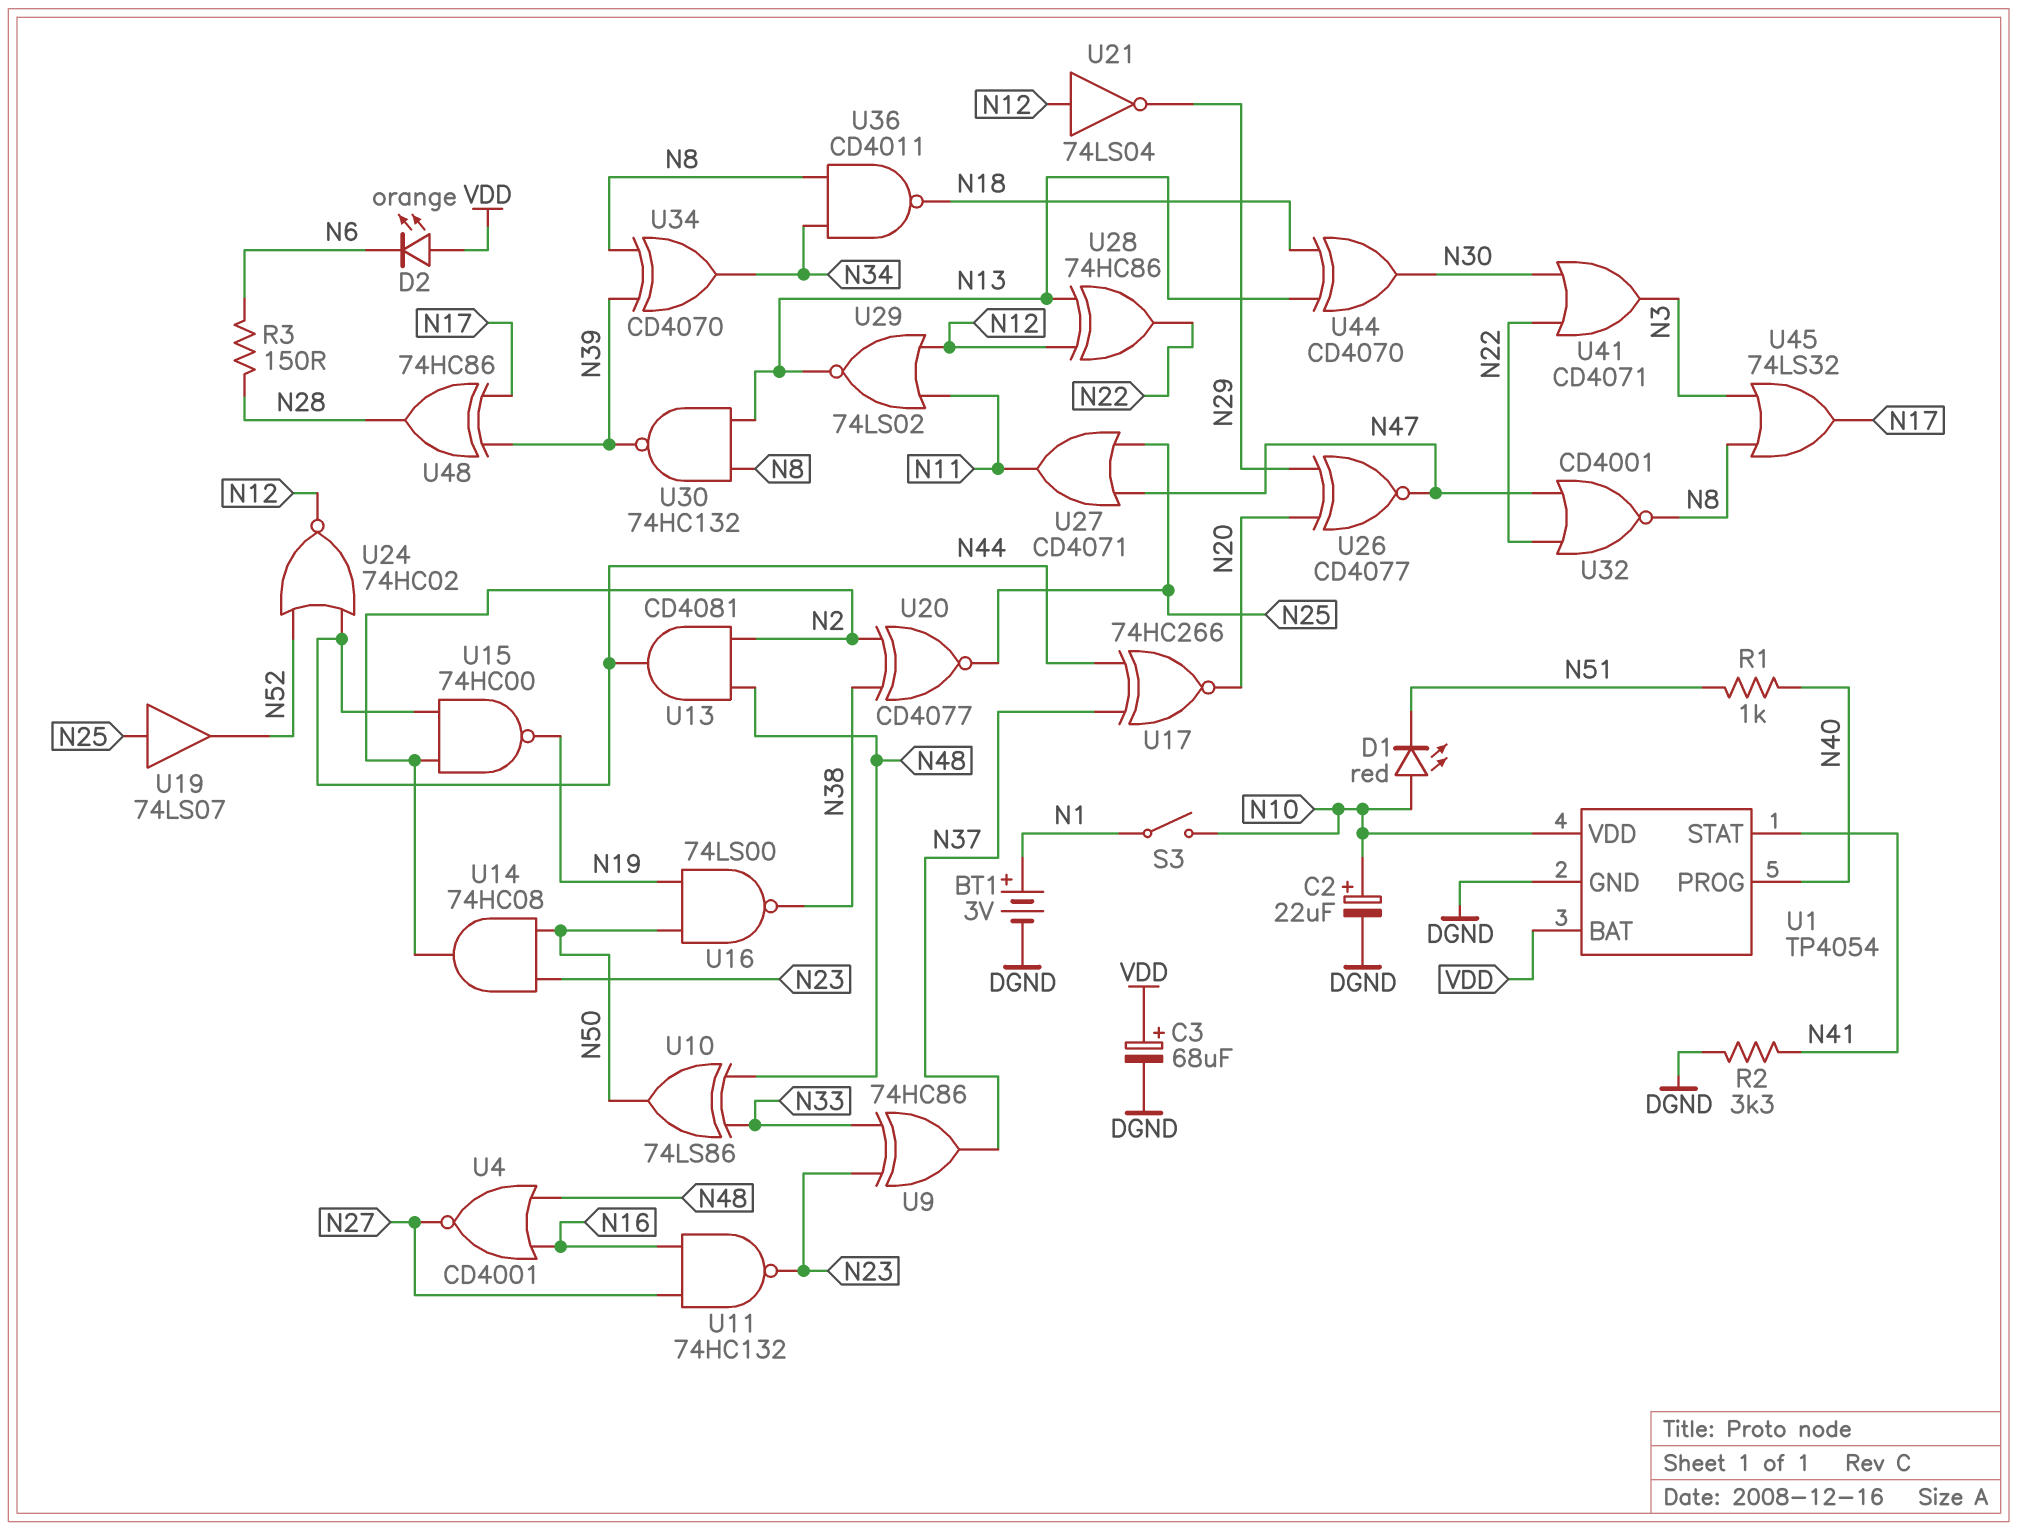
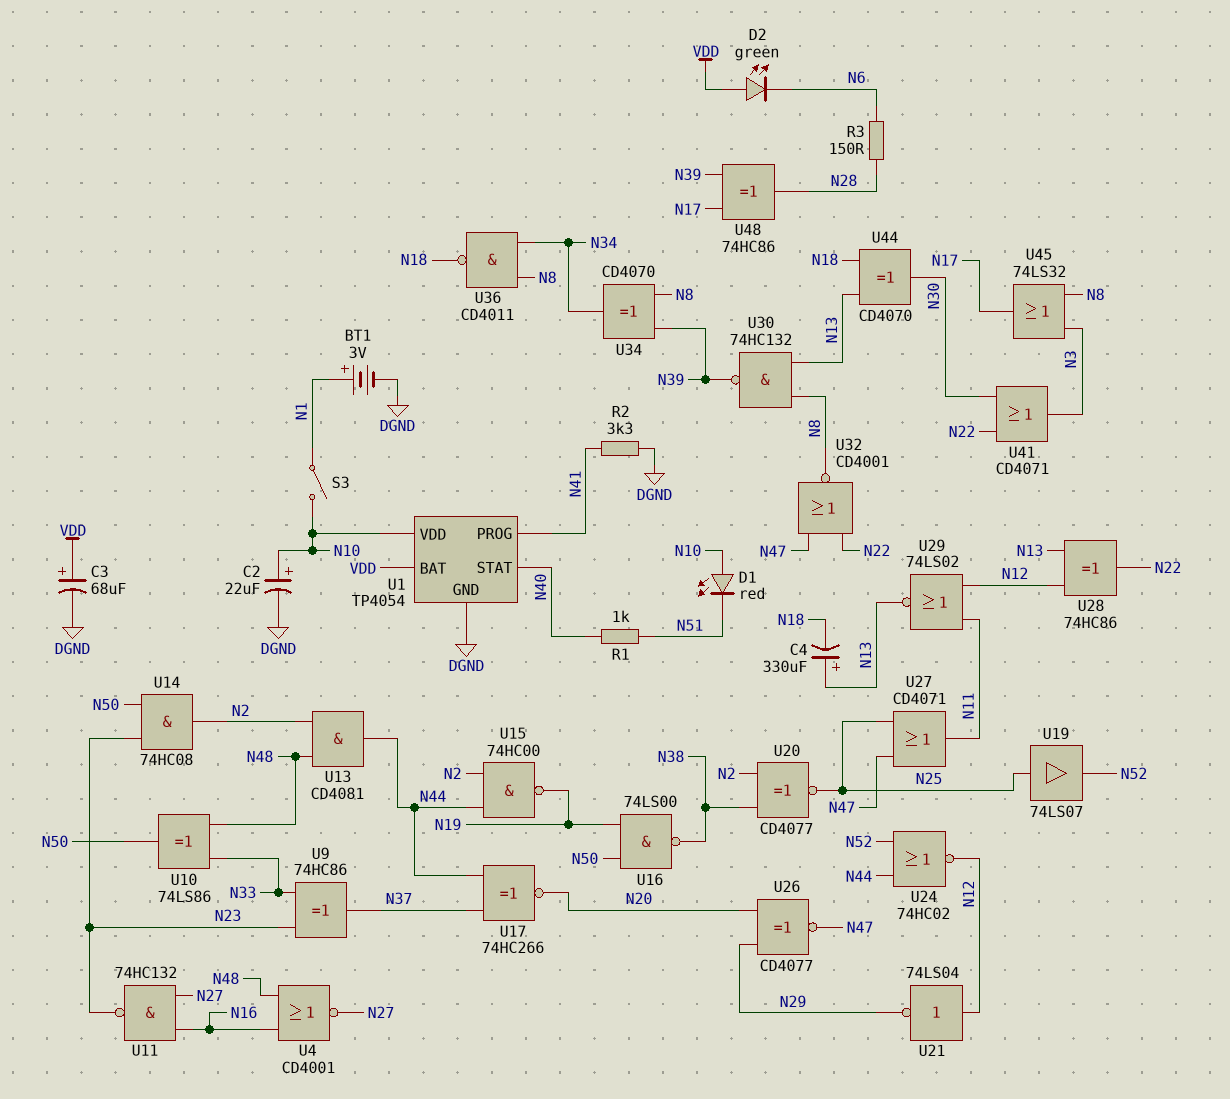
C4: none -> 330uF (plus N13, minus N18)
D2: LED orange (A VDD, K N6) -> LED green (A VDD, K N6)
U1 pin PROG: N40 -> N41
U1 pin STAT: N41 -> N40

